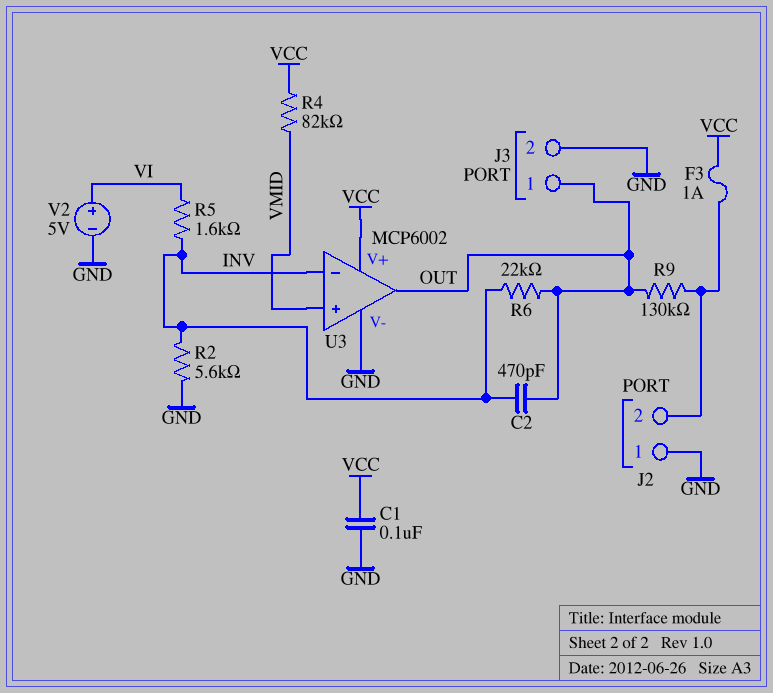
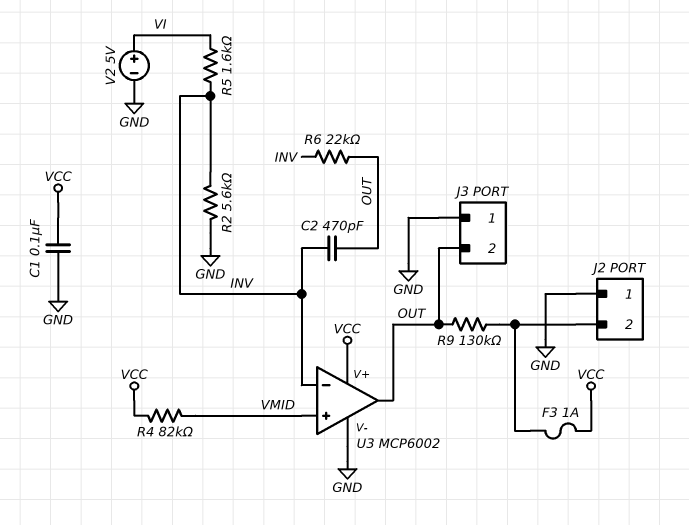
J3 pin 1: OUT -> GND
J3 pin 2: GND -> OUT

